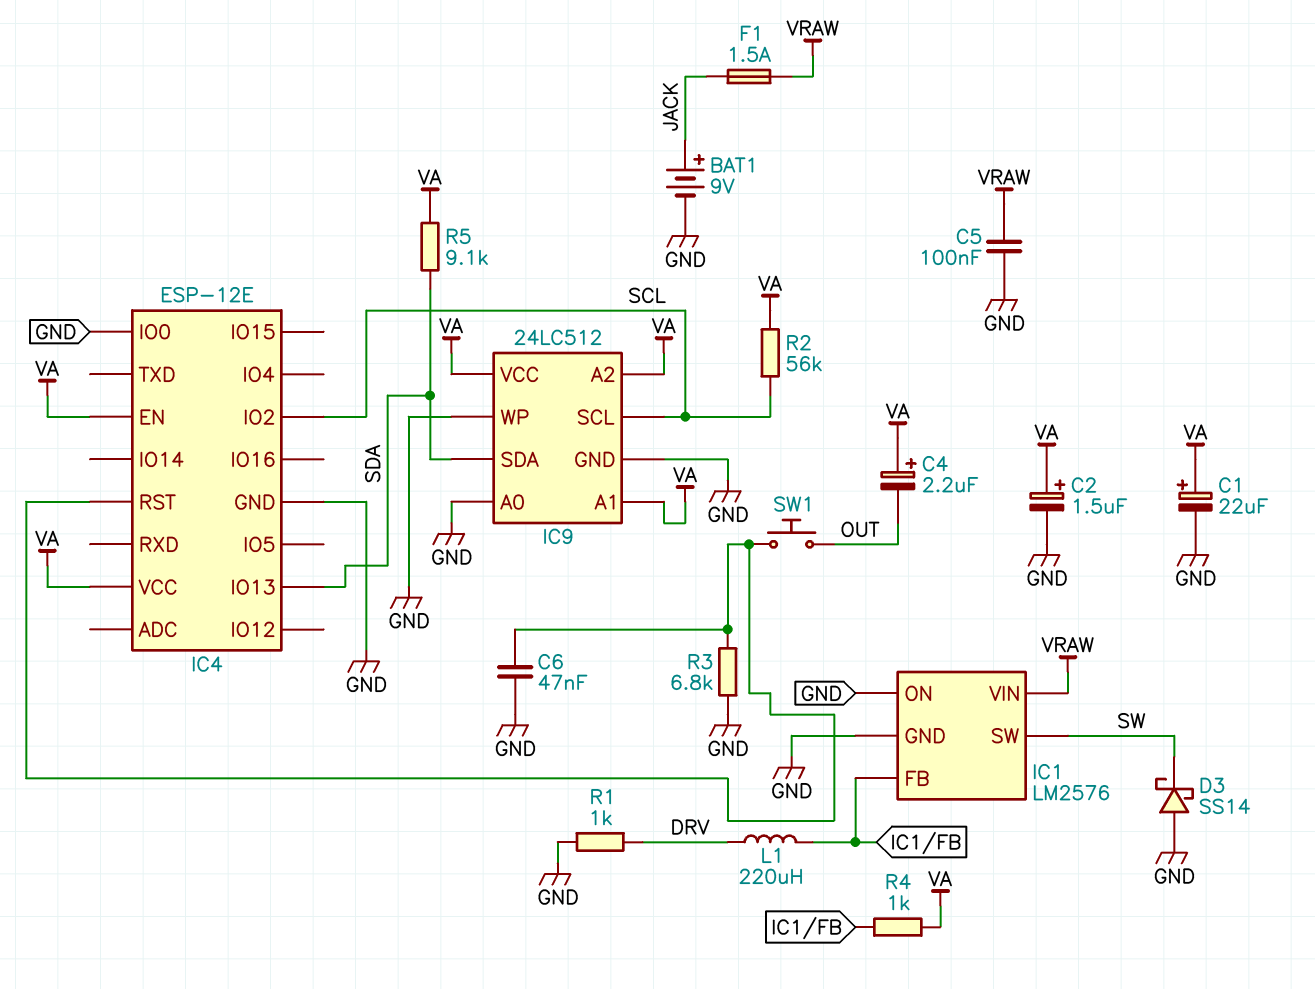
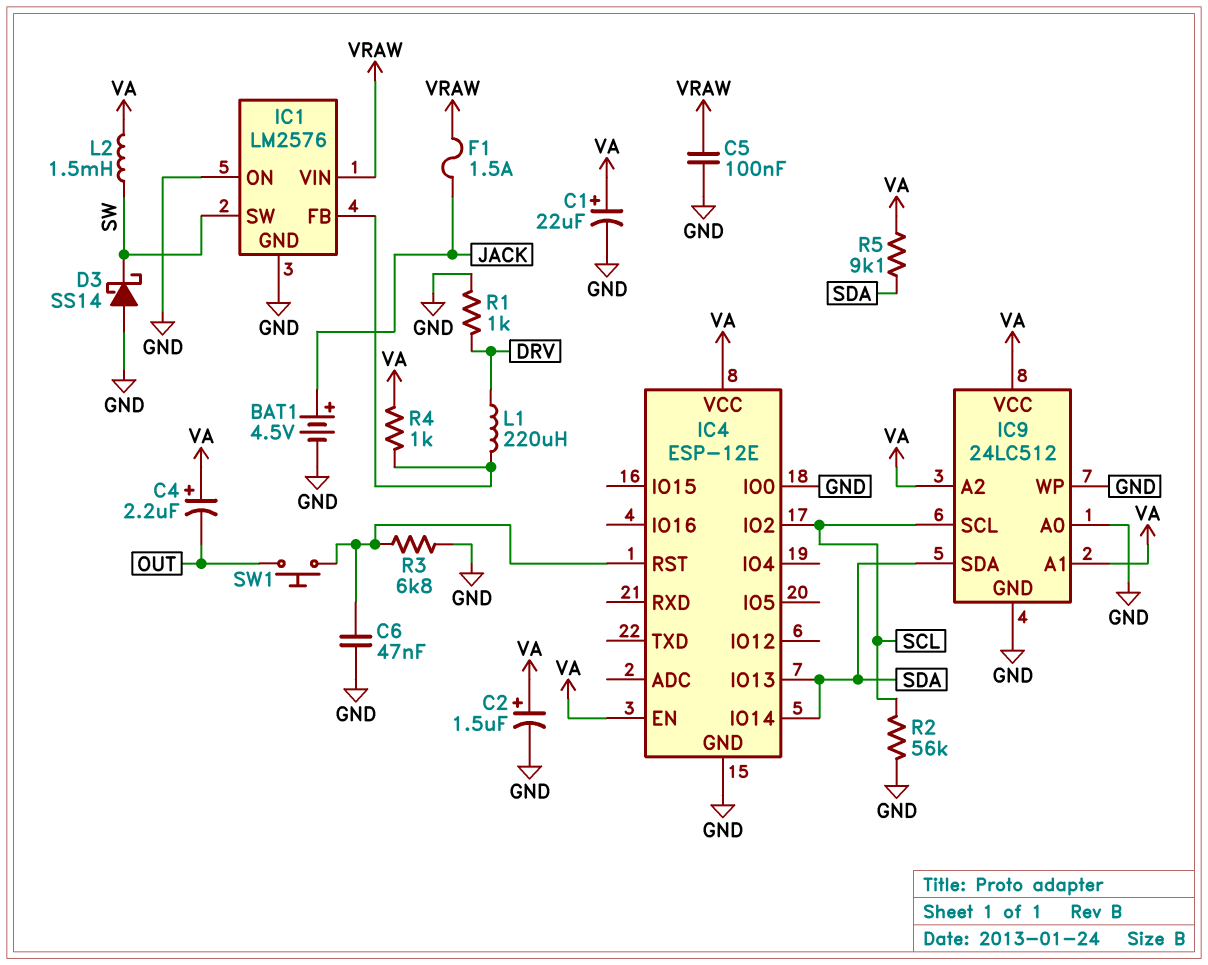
BAT1: 9V (plus JACK, minus GND) -> 4.5V (plus JACK, minus GND)
IC4 pin IO14: none -> SDA
L2: none -> 1.5mH (SW, VA)
R2: 56k (SCL, VA) -> 56k (GND, SCL)

